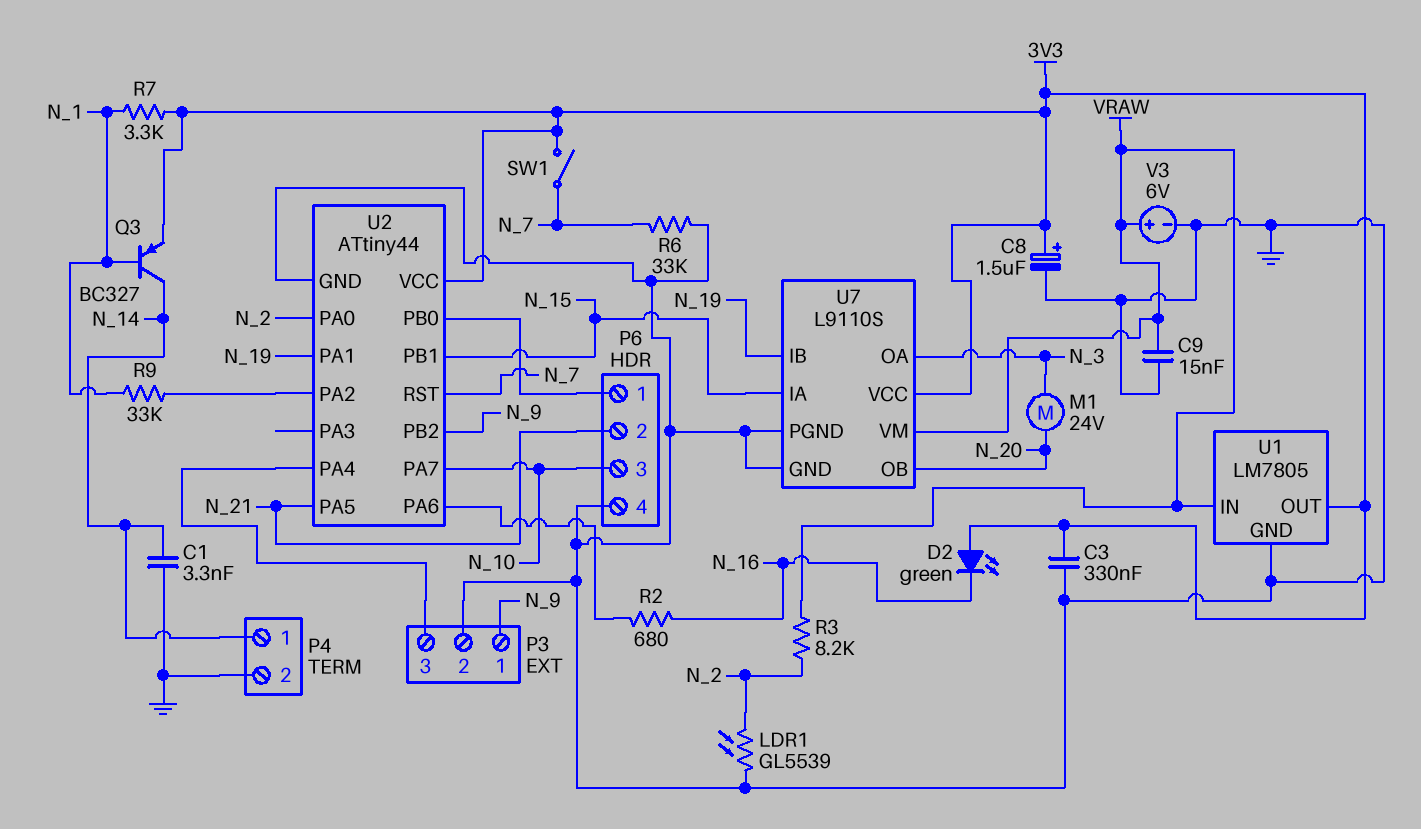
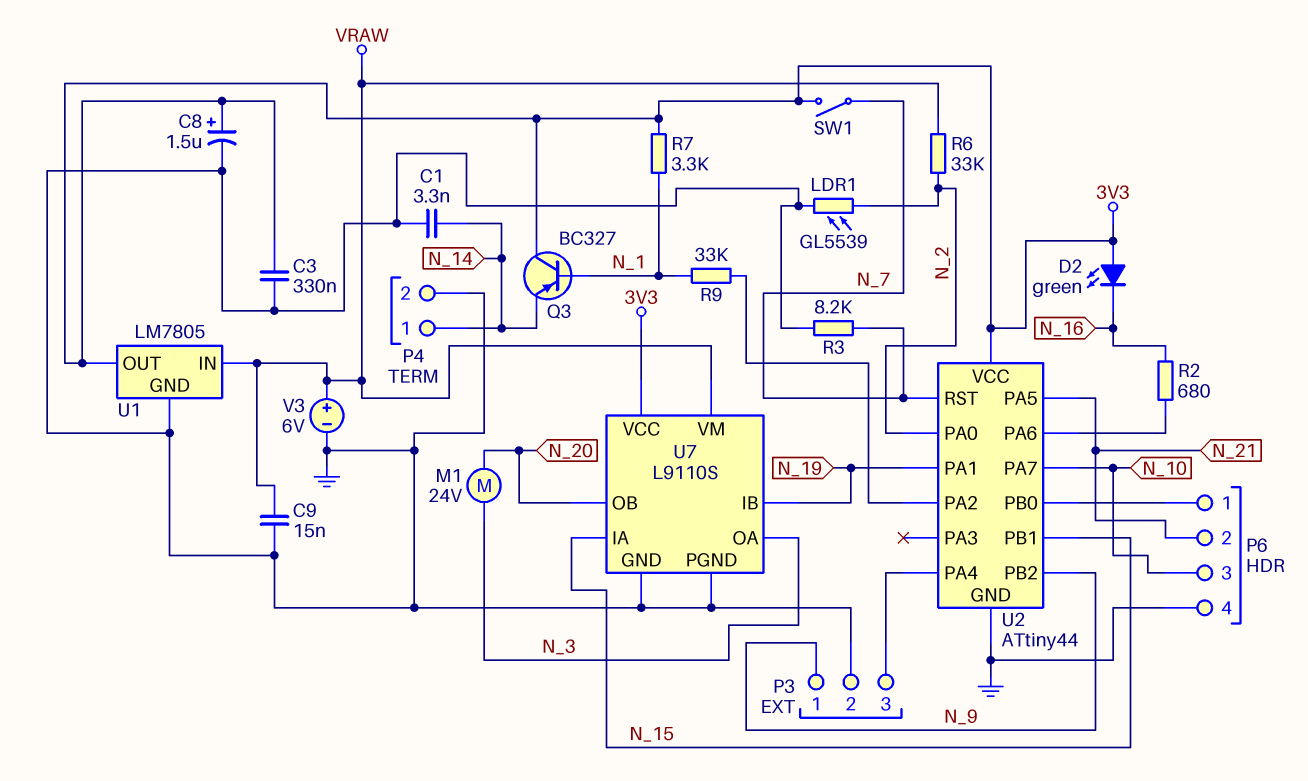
Q3: PNP BC327 (B N_1, C N_14, E 3V3) -> PNP BC327 (B N_1, C 3V3, E N_14)
R3: 8.2k (N_2, VRAW) -> 8.2k (GND, N_7)
R6: 33k (GND, N_7) -> 33k (N_2, VRAW)

